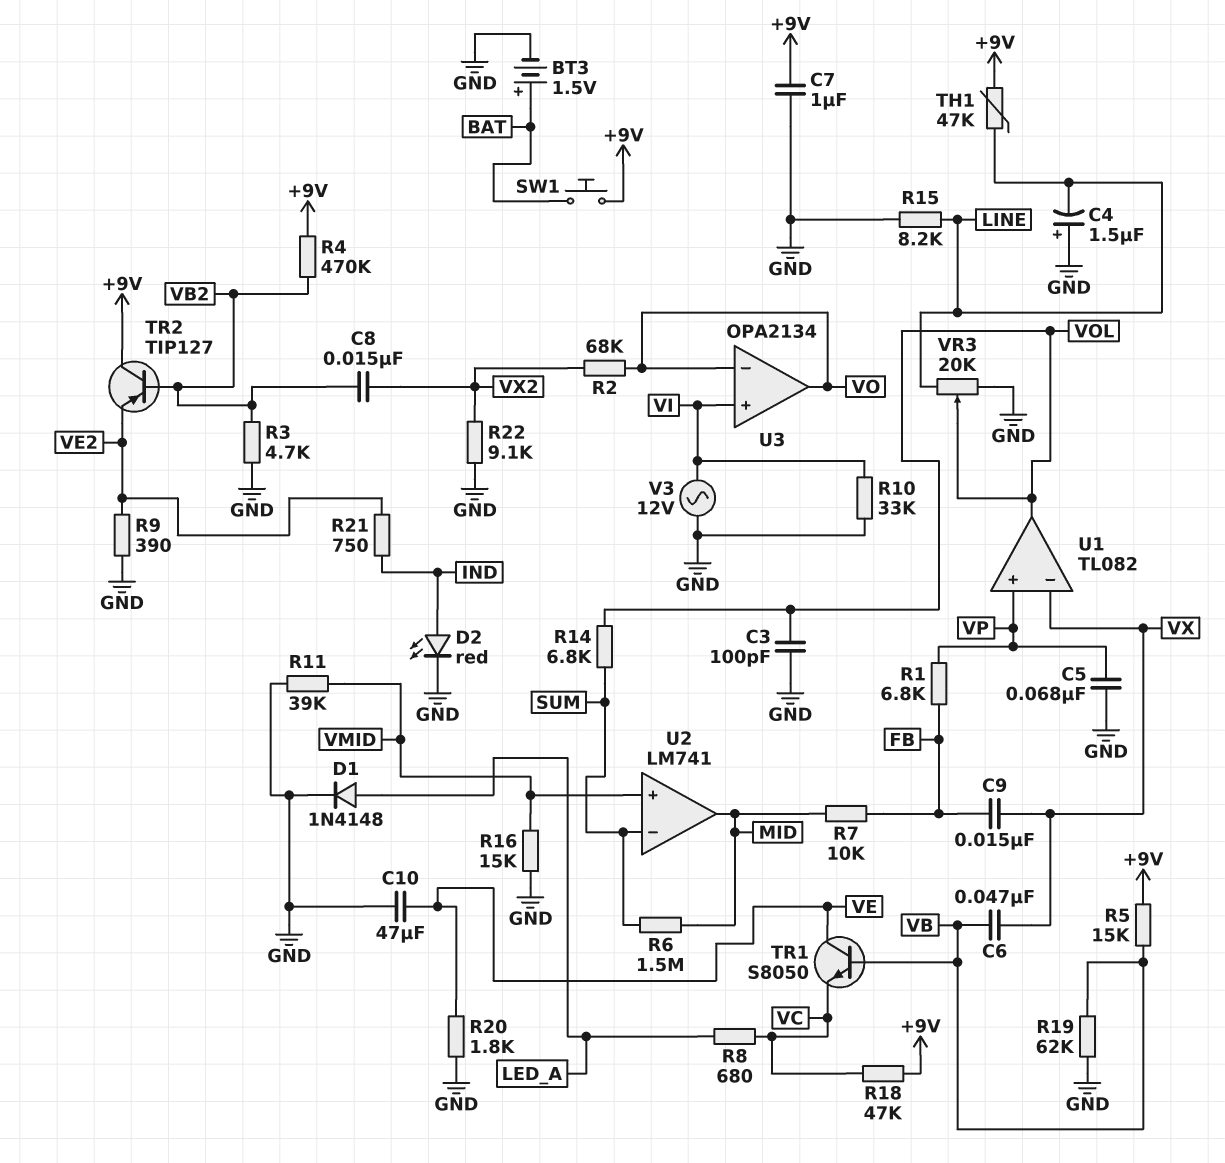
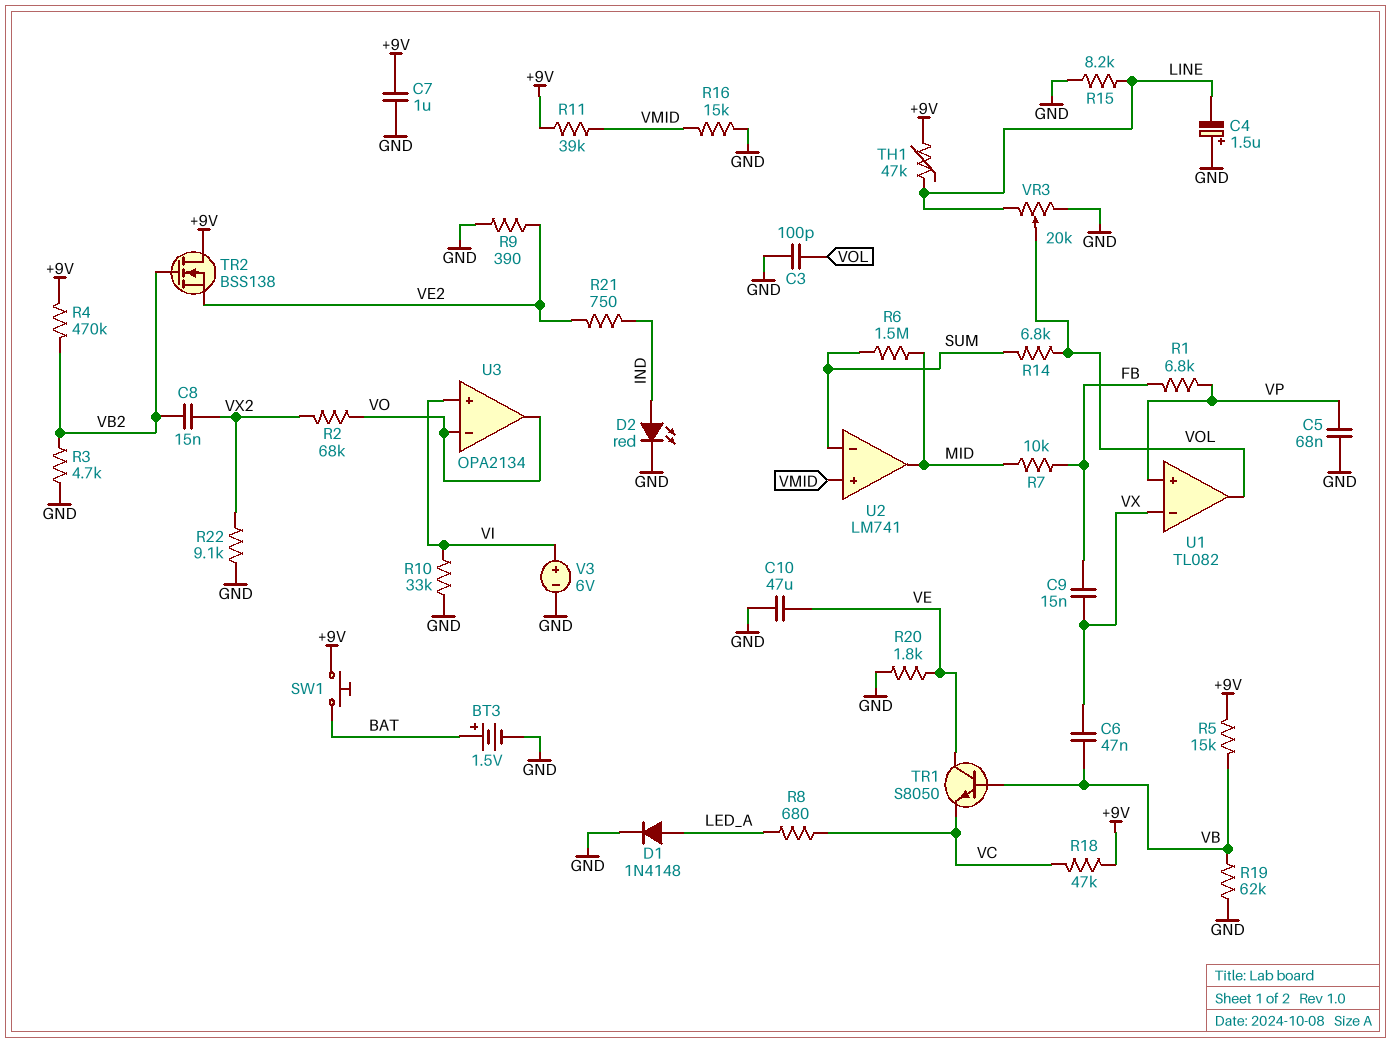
R11: 39k (GND, VMID) -> 39k (+9V, VMID)
TR2: PNP TIP127 (B VB2, C +9V, E VE2) -> NMOS BSS138 (G VB2, D +9V, S VE2)
V3: AC 12V (GND, VI) -> 6V (plus VI, minus GND)

